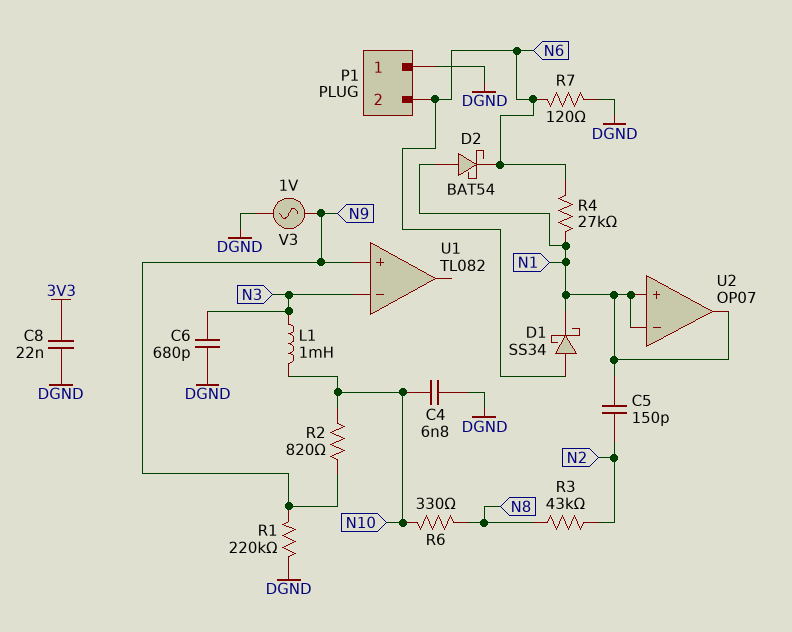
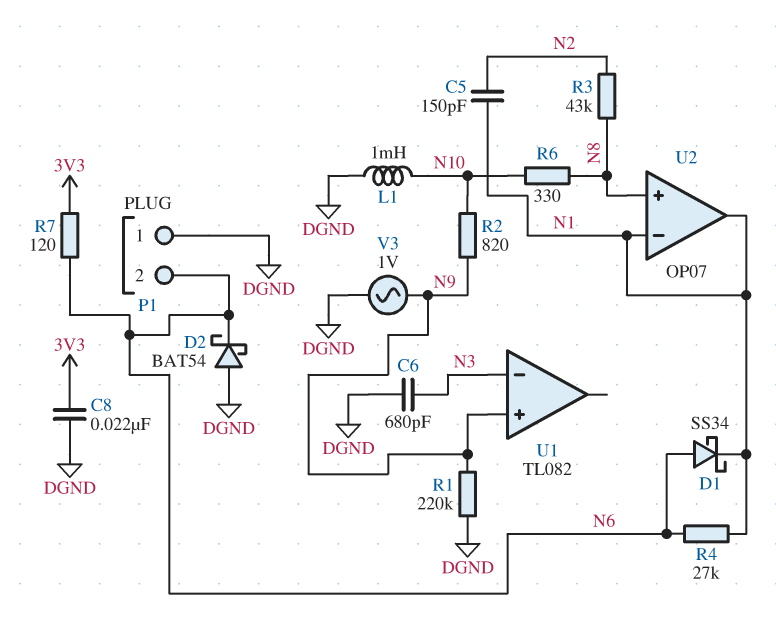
C4: 6.8nF (DGND, N10) -> none
D2: schottky BAT54 (A N1, K N6) -> schottky BAT54 (A DGND, K N6)
L1: 1mH (N3, N10) -> 1mH (DGND, N10)
R7: 120 (DGND, N6) -> 120 (3V3, N6)
U2 pin in+: N1 -> N8

